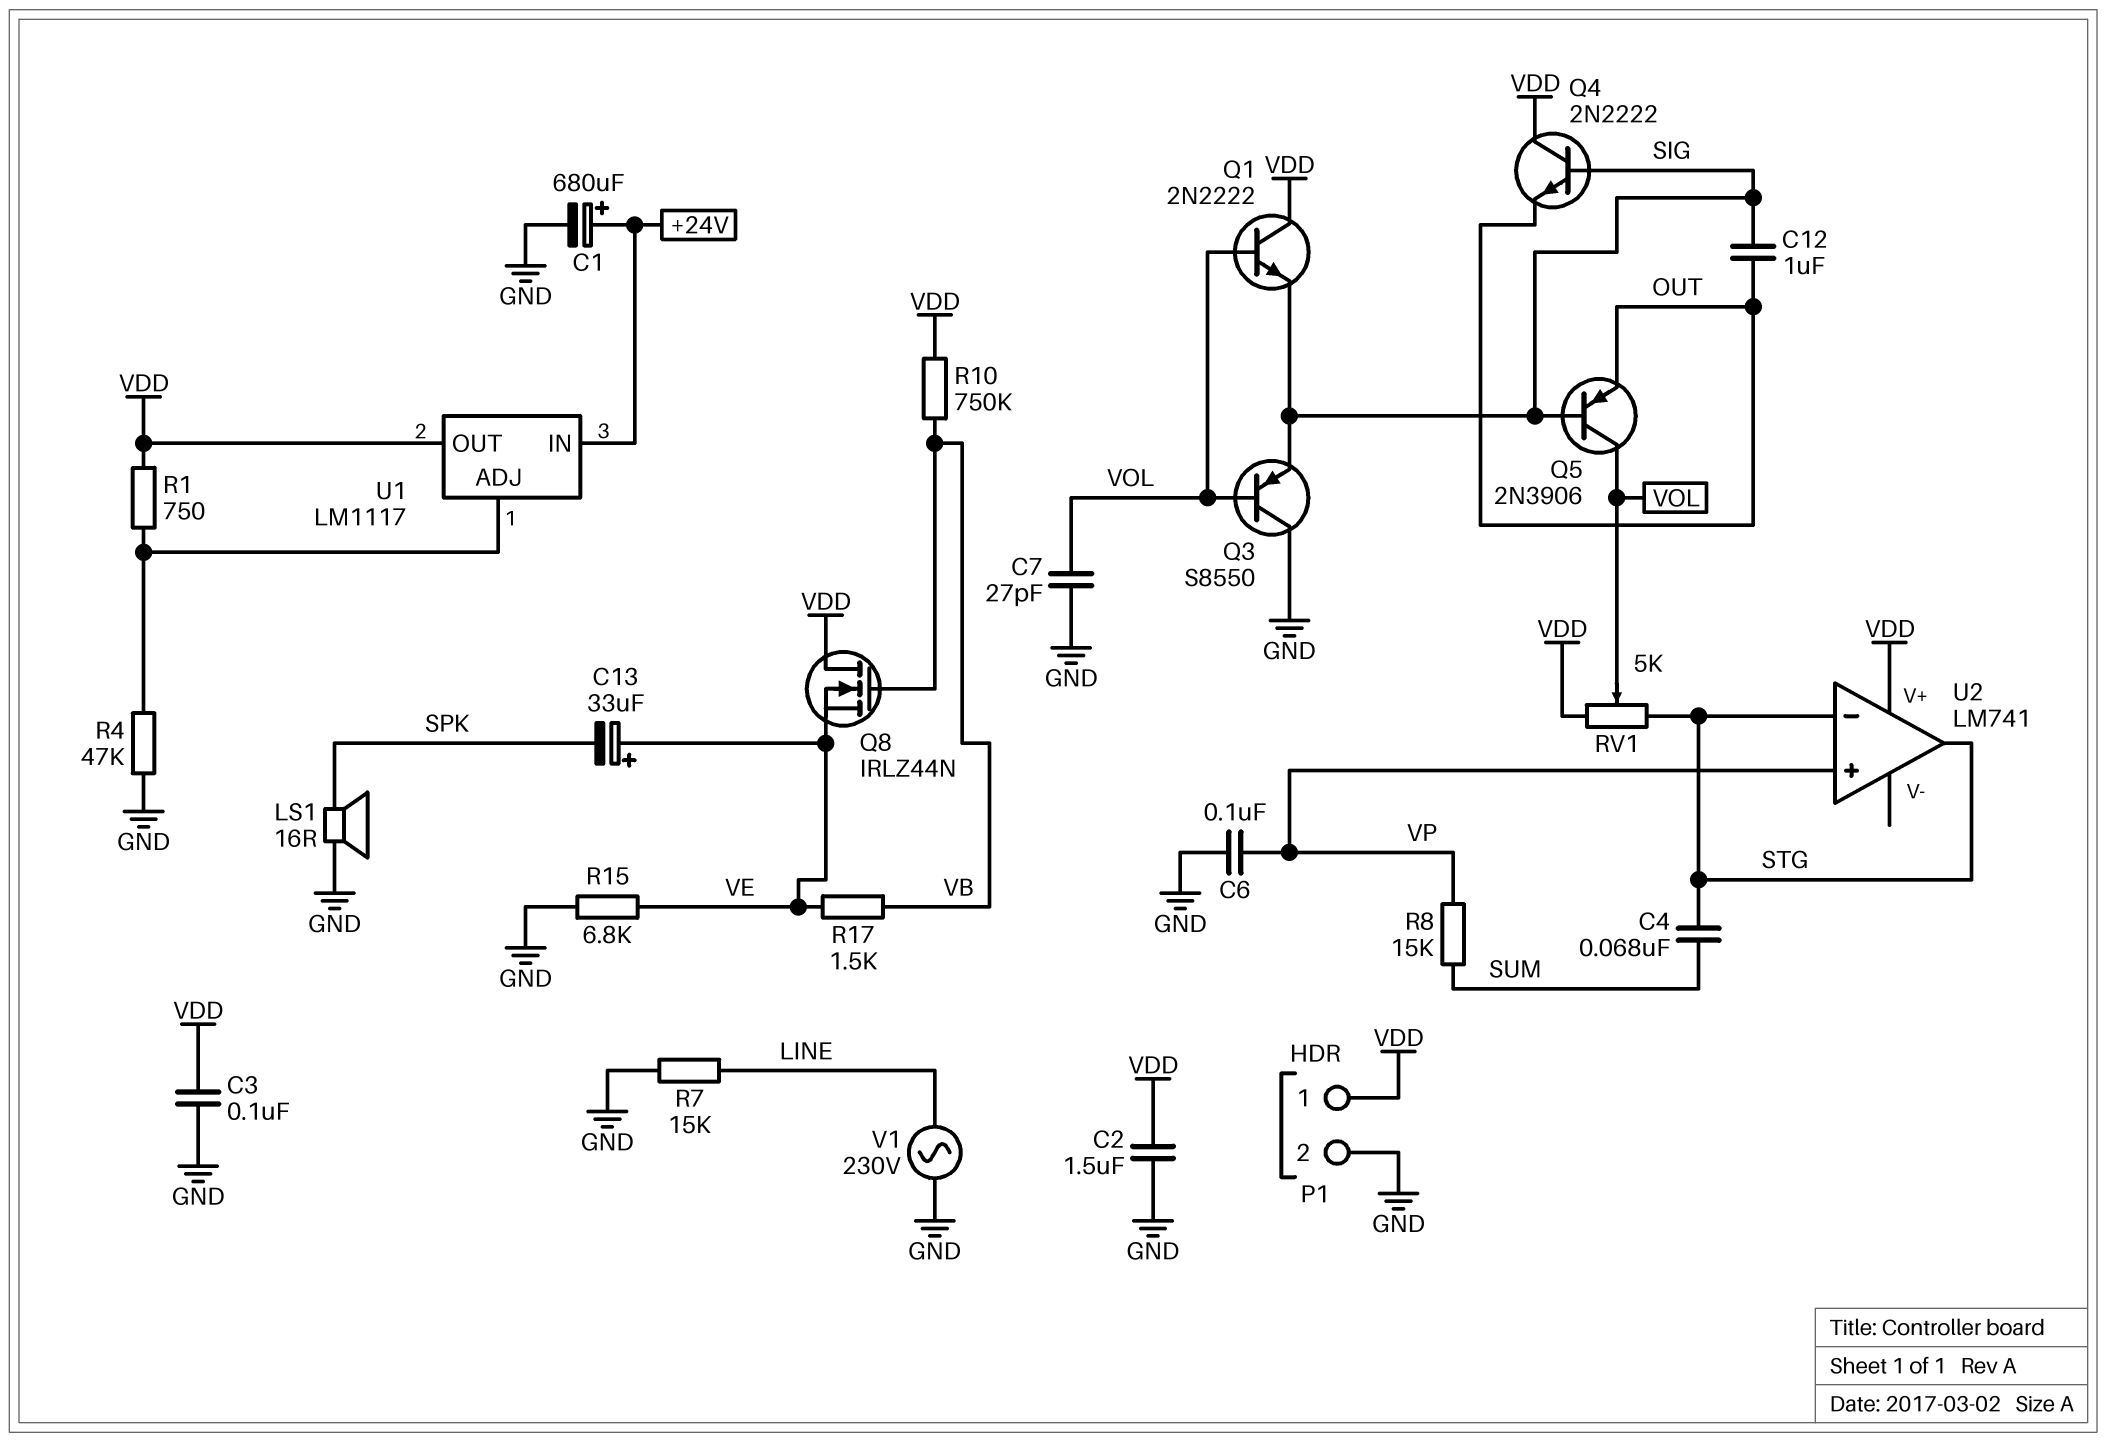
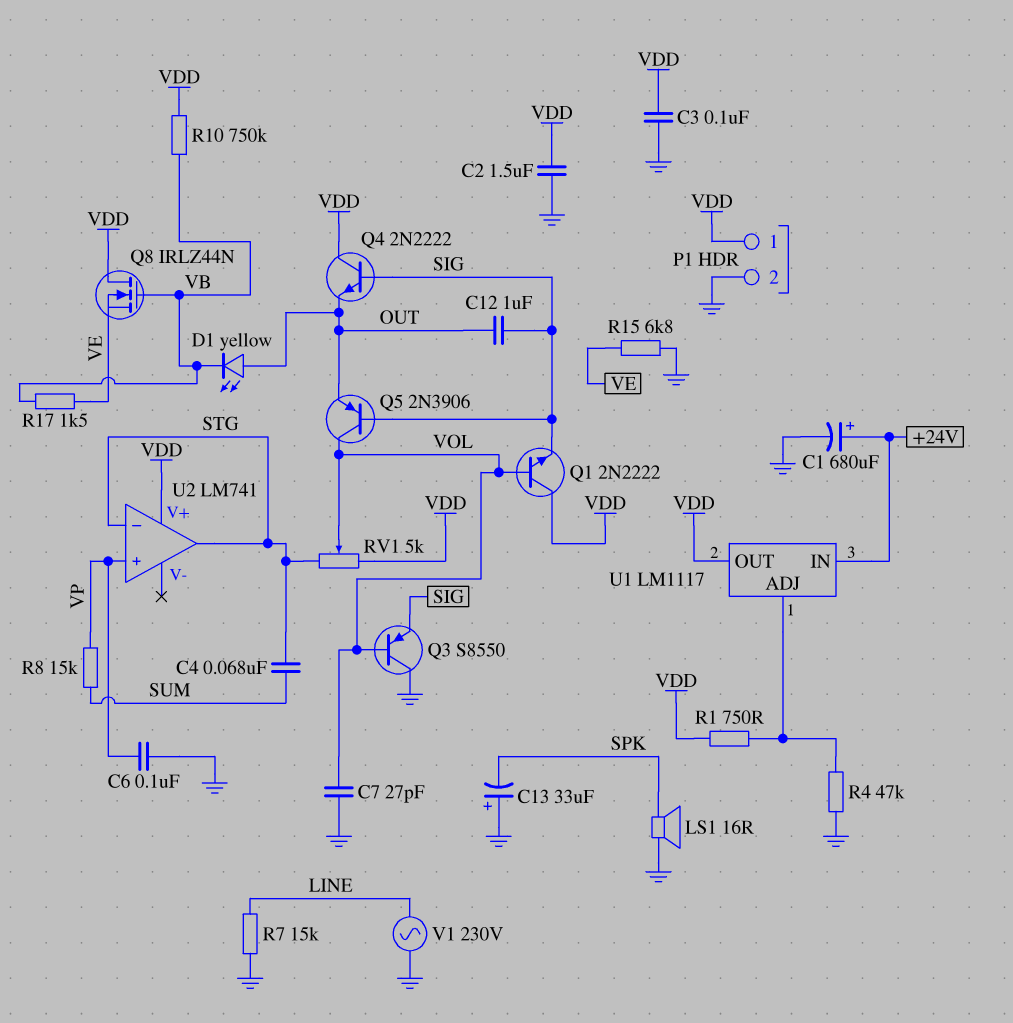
C13: 33uF (plus VE, minus SPK) -> 33uF (plus GND, minus SPK)
D1: none -> LED yellow (A OUT, K VB)

